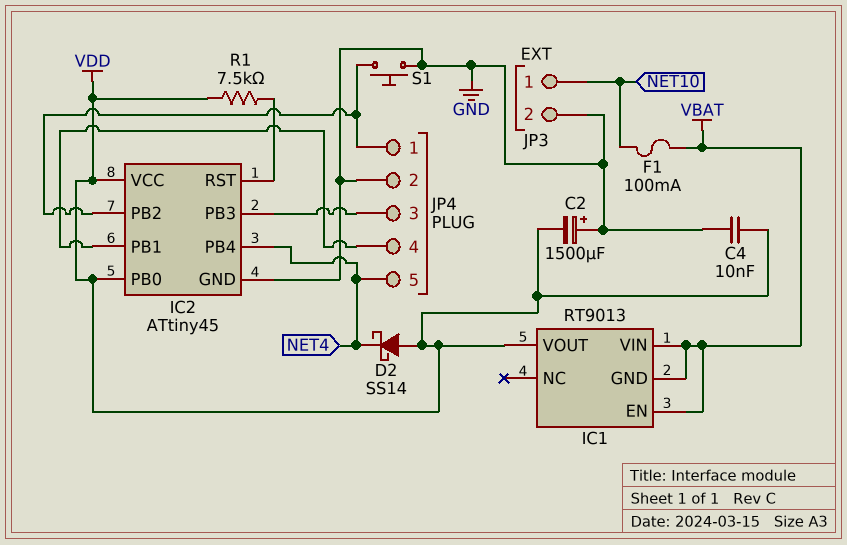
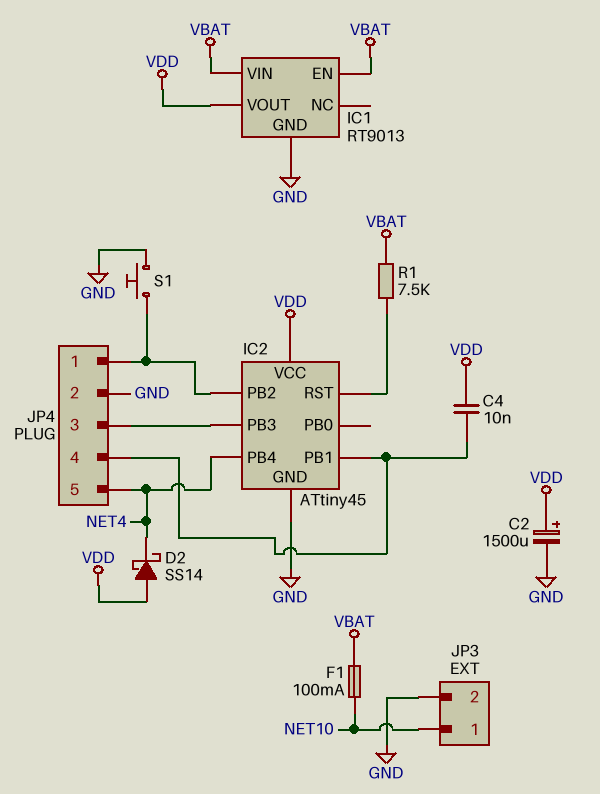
C2: 1500uF (plus GND, minus VDD) -> 1500uF (plus VDD, minus GND)
C4: 10nF (GND, VDD) -> 10nF (IC2/PB1, VDD)
IC1 pin GND: VBAT -> GND
IC2 pin PB0: VDD -> none
R1: 7.5k (IC2/RST, VDD) -> 7.5k (IC2/RST, VBAT)

